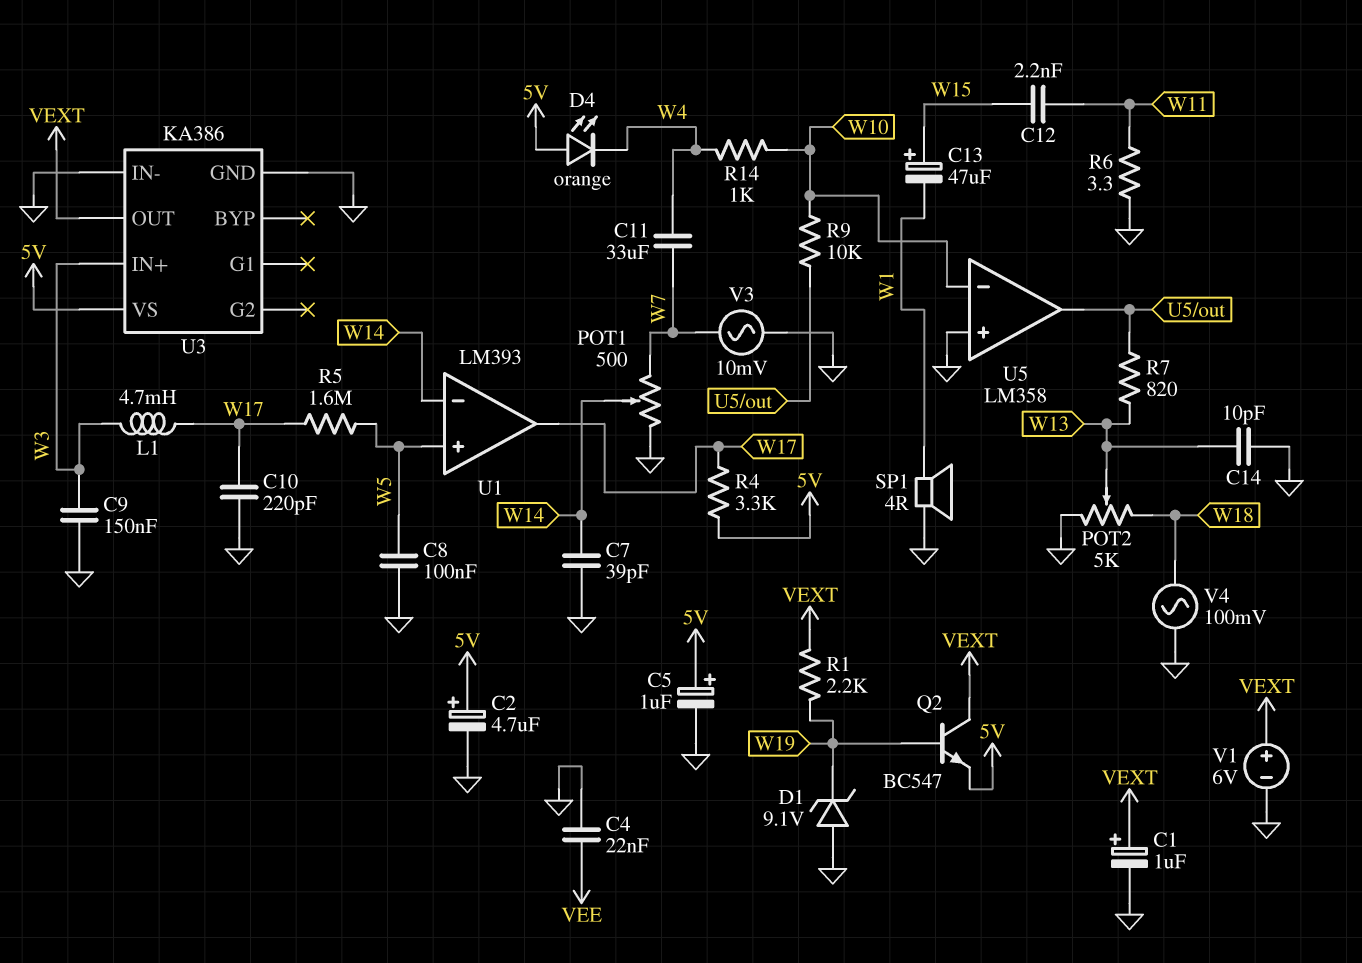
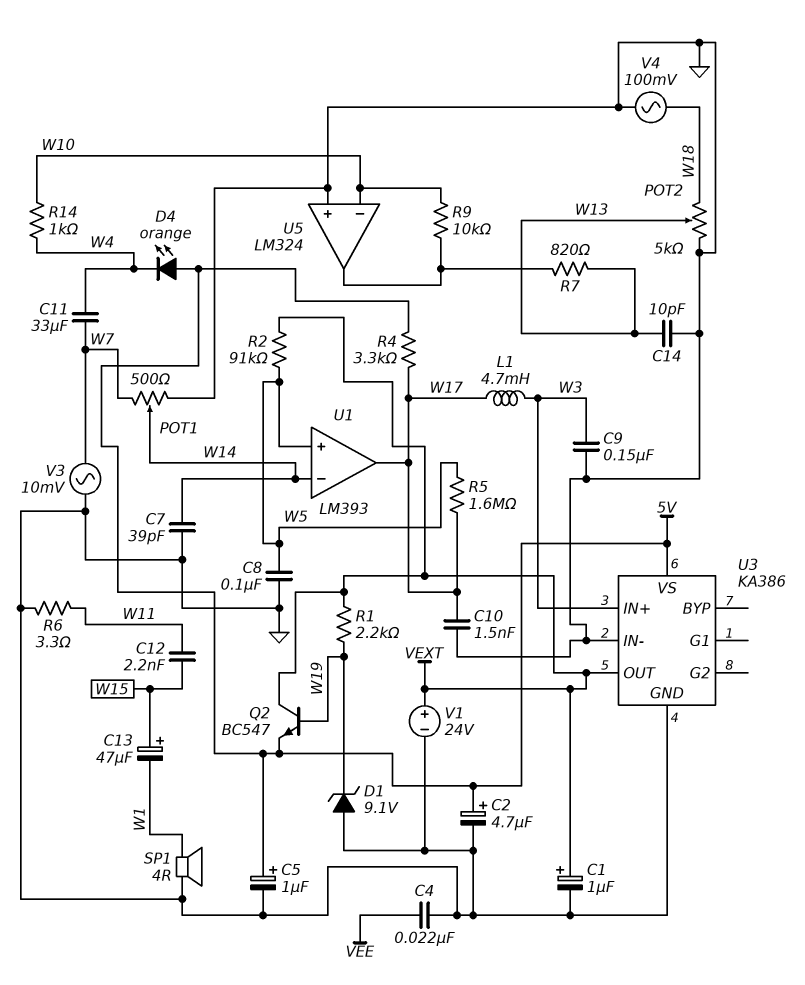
C10: 220pF (GND, W17) -> 1.5nF (GND, W17)
R2: none -> 91k (VEXT, W5)
U5: LM358 -> LM324
V1: 6V (plus VEXT, minus GND) -> 24V (plus VEXT, minus GND)

